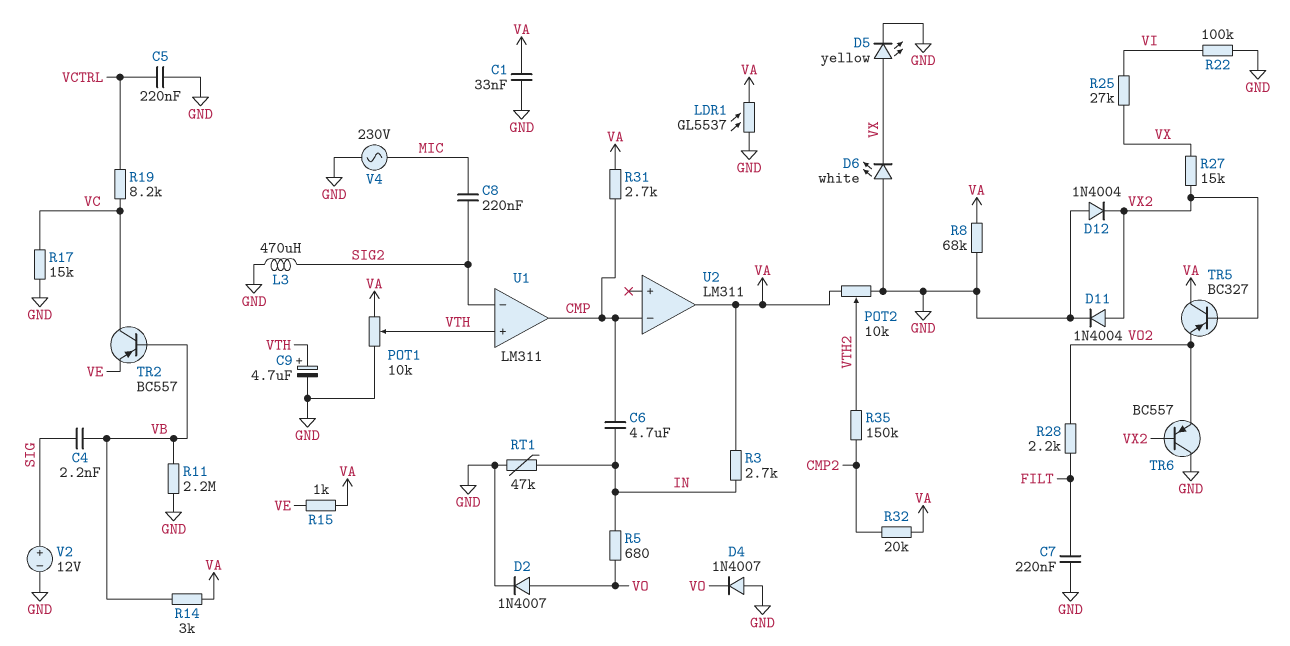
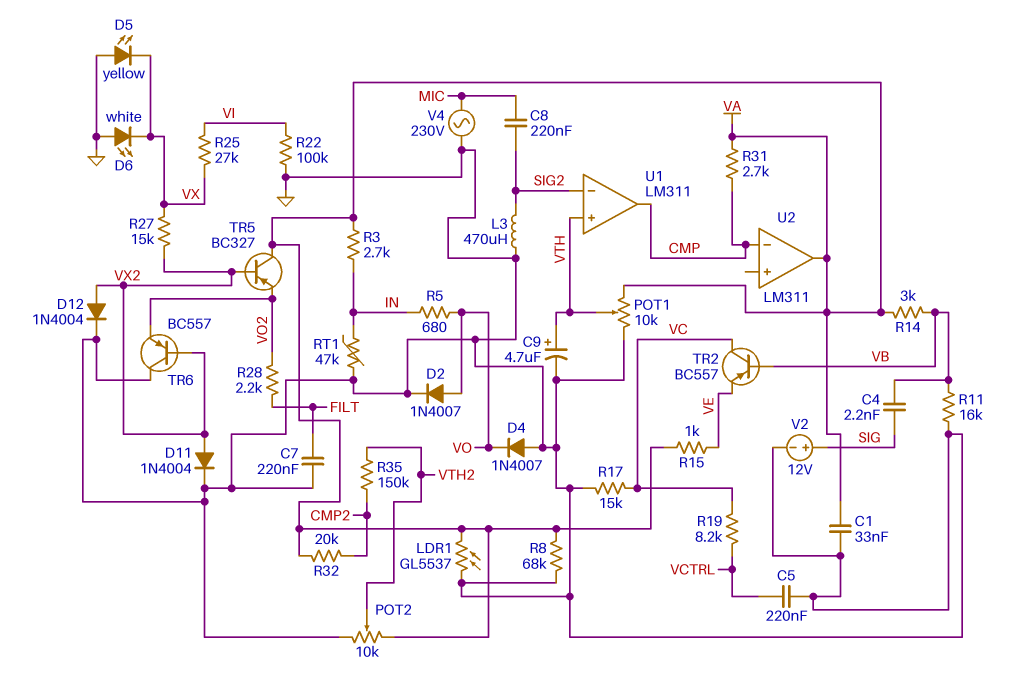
C6: 4.7uF (CMP, IN) -> none
D5: LED yellow (A VX, K GND) -> LED yellow (A GND, K VX)
D12: diode 1N4004 (A GND, K VX2) -> diode 1N4004 (A VX2, K GND)
R11: 2.2M (GND, VB) -> 16k (GND, VB)

